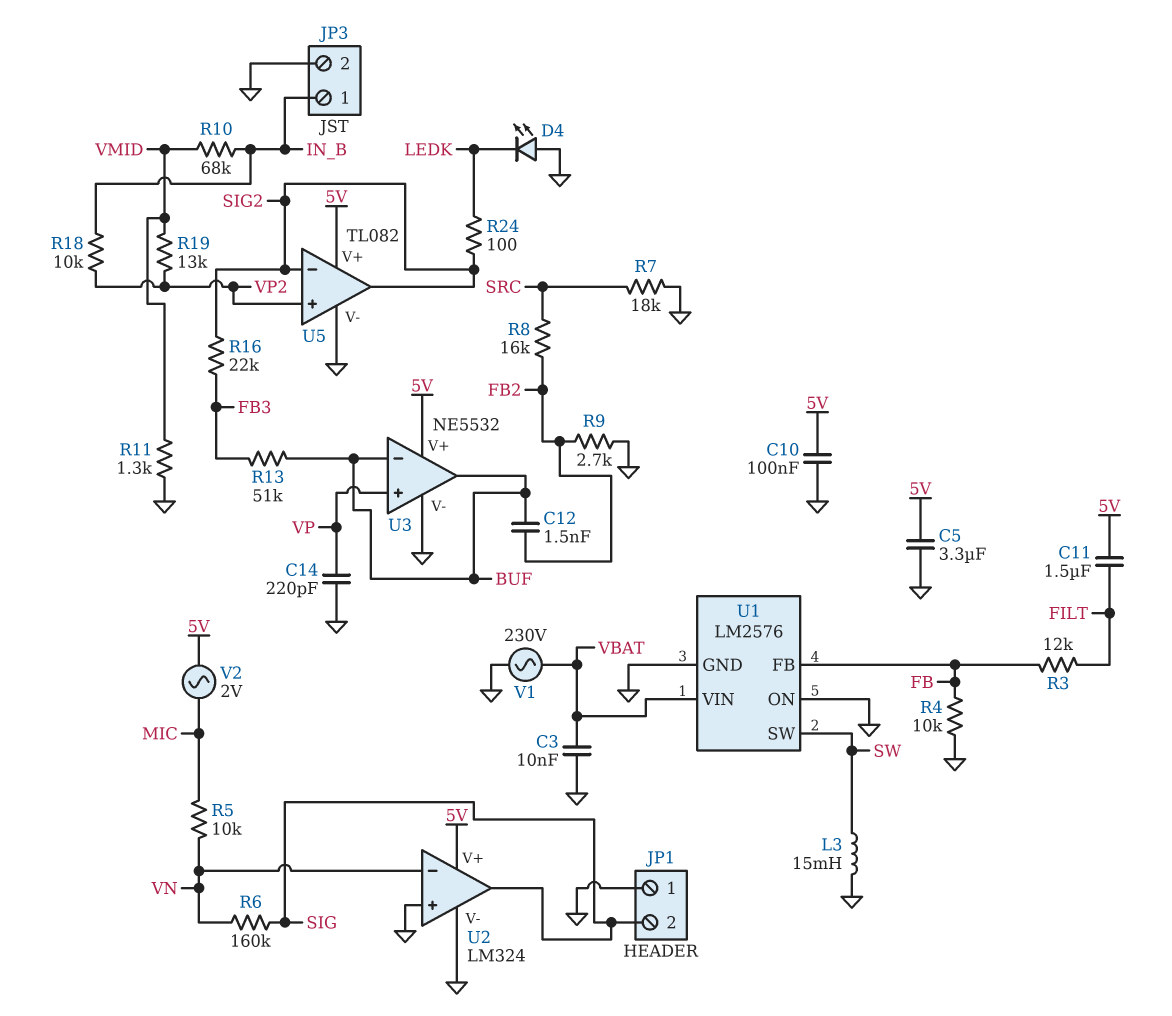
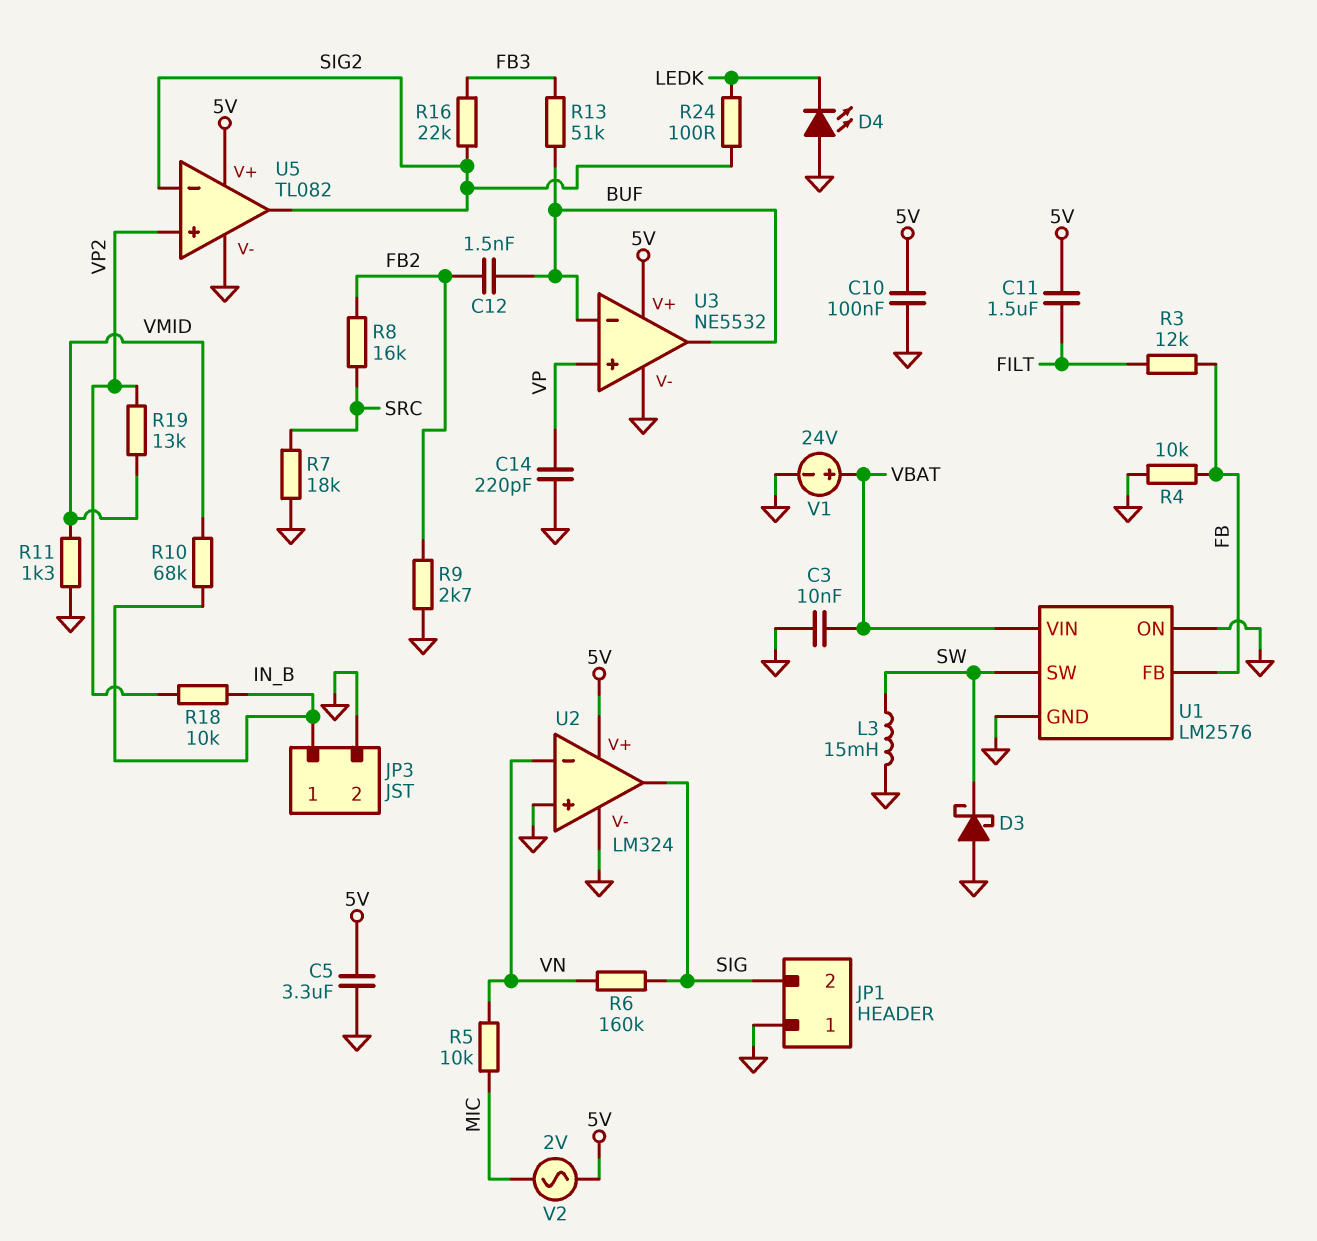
D3: none -> schottky (A GND, K SW)
V1: AC 230V (GND, VBAT) -> 24V (plus VBAT, minus GND)

